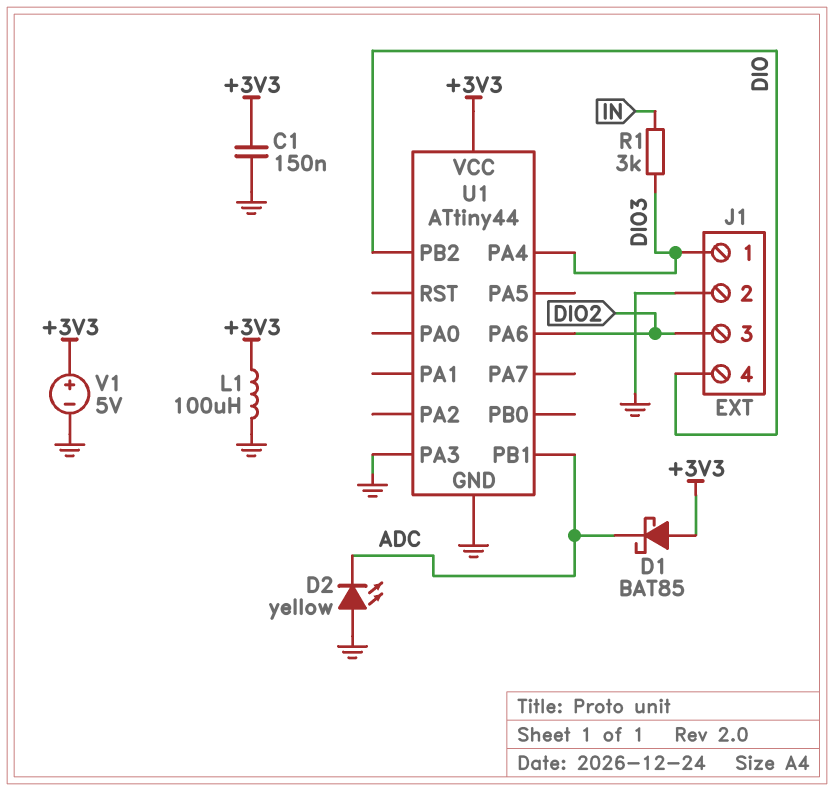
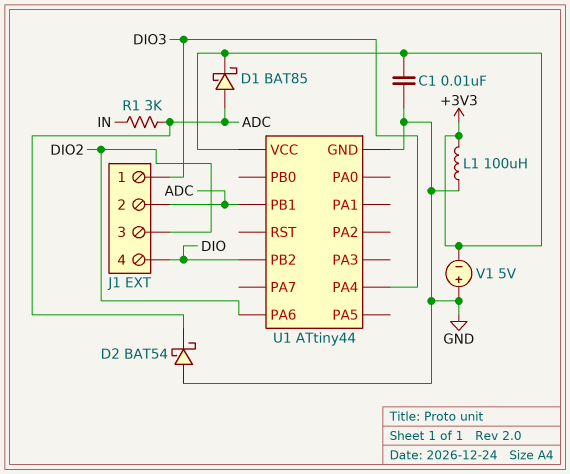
C1: 150nF (+3V3, GND) -> 10nF (+3V3, GND)
D1: schottky BAT85 (A +3V3, K ADC) -> schottky BAT85 (A ADC, K +3V3)
D2: LED yellow (A GND, K ADC) -> schottky BAT54 (A GND, K ADC)
J1 pin 2: GND -> ADC
R1: 3k (DIO3, IN) -> 3k (ADC, IN)
U1 pin PA3: GND -> none
V1: 5V (plus +3V3, minus GND) -> 5V (plus GND, minus +3V3)

